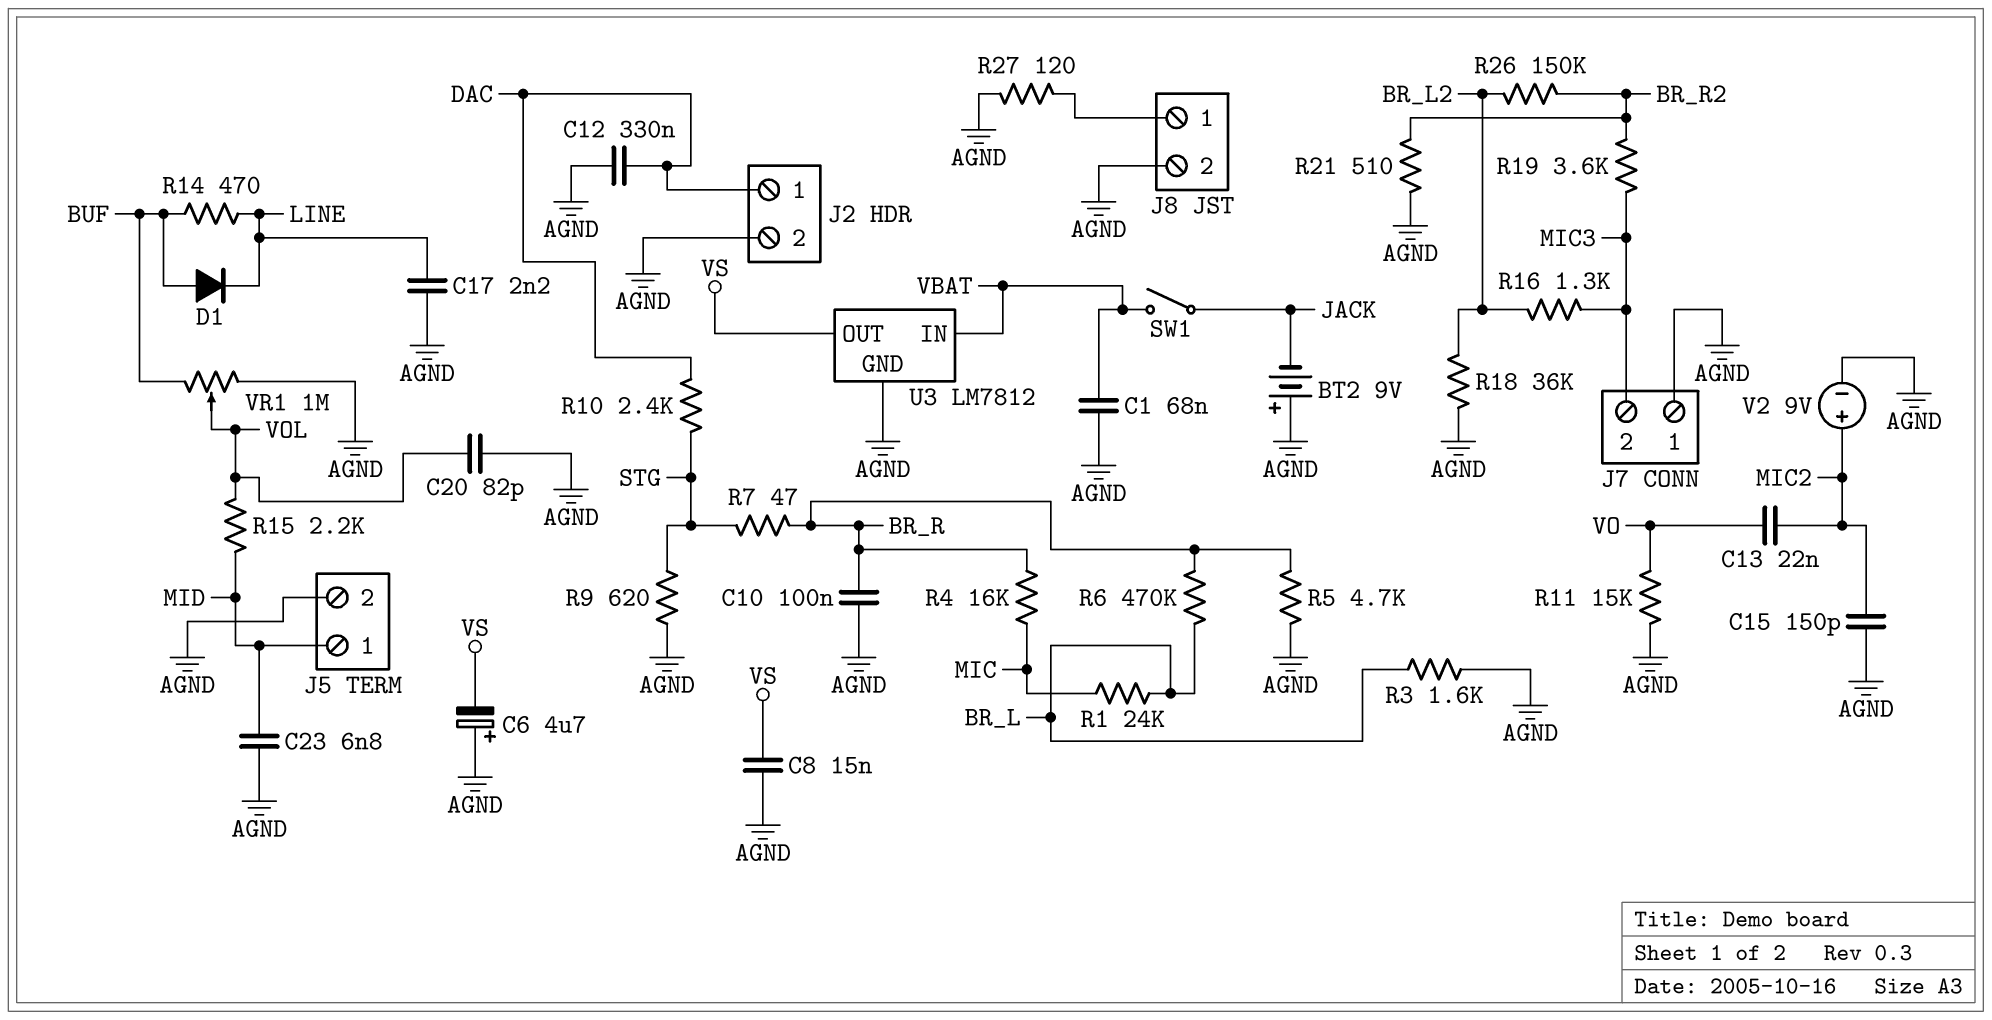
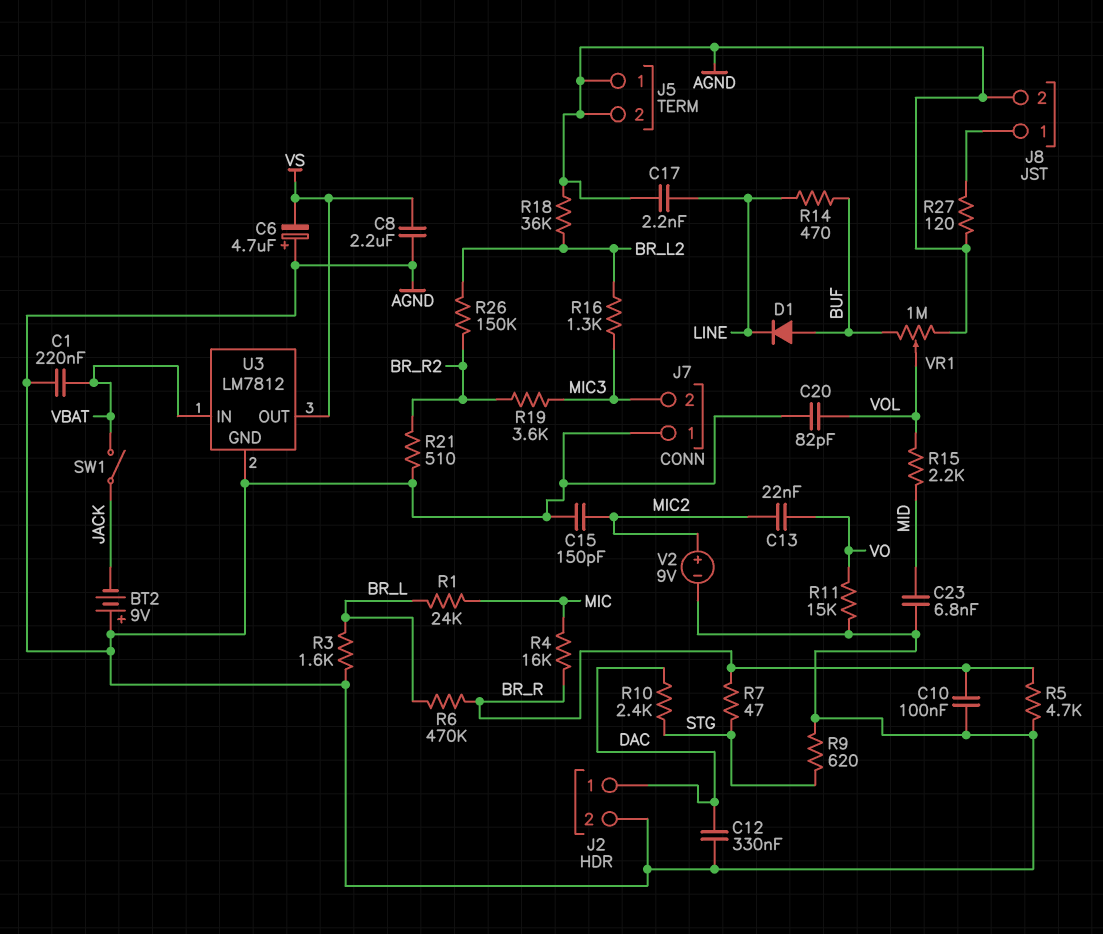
C1: 68nF (AGND, VBAT) -> 220nF (AGND, VBAT)
C8: 15nF (AGND, VS) -> 2.2uF (AGND, VS)
J5 pin 1: MID -> AGND

